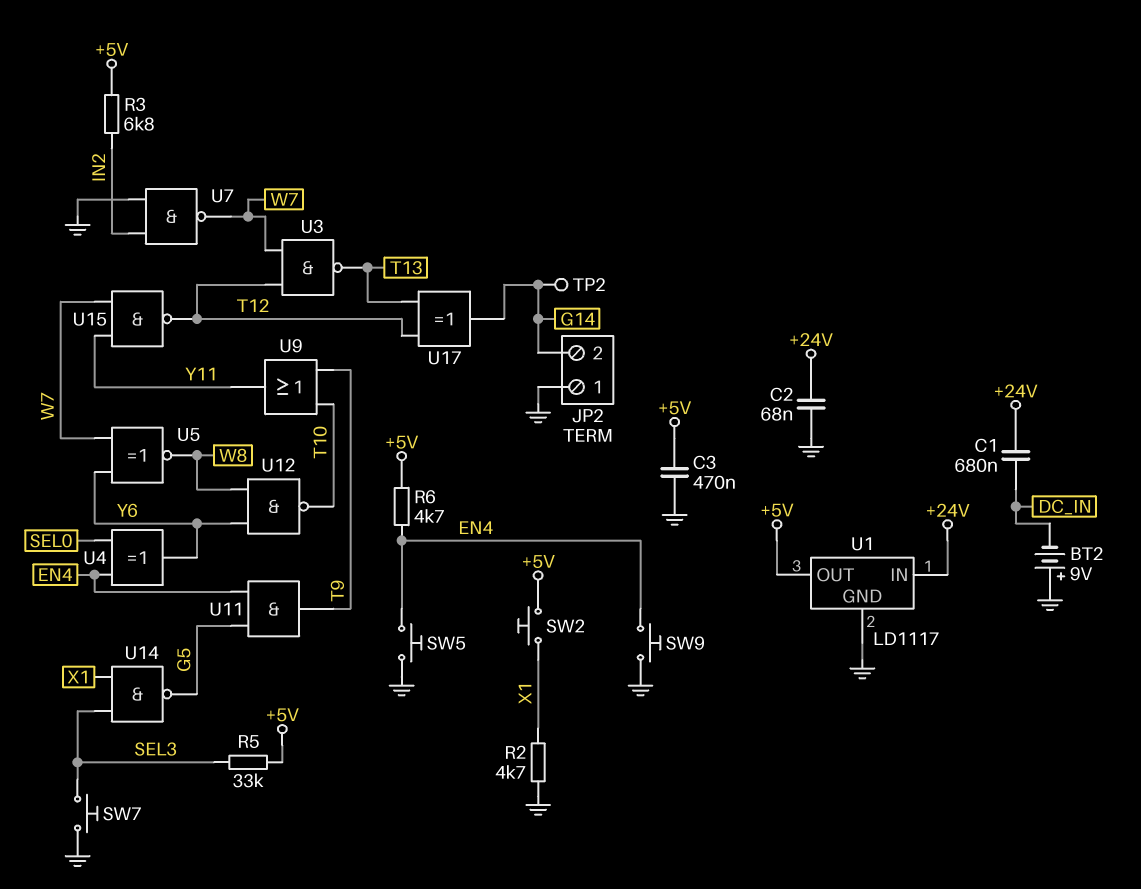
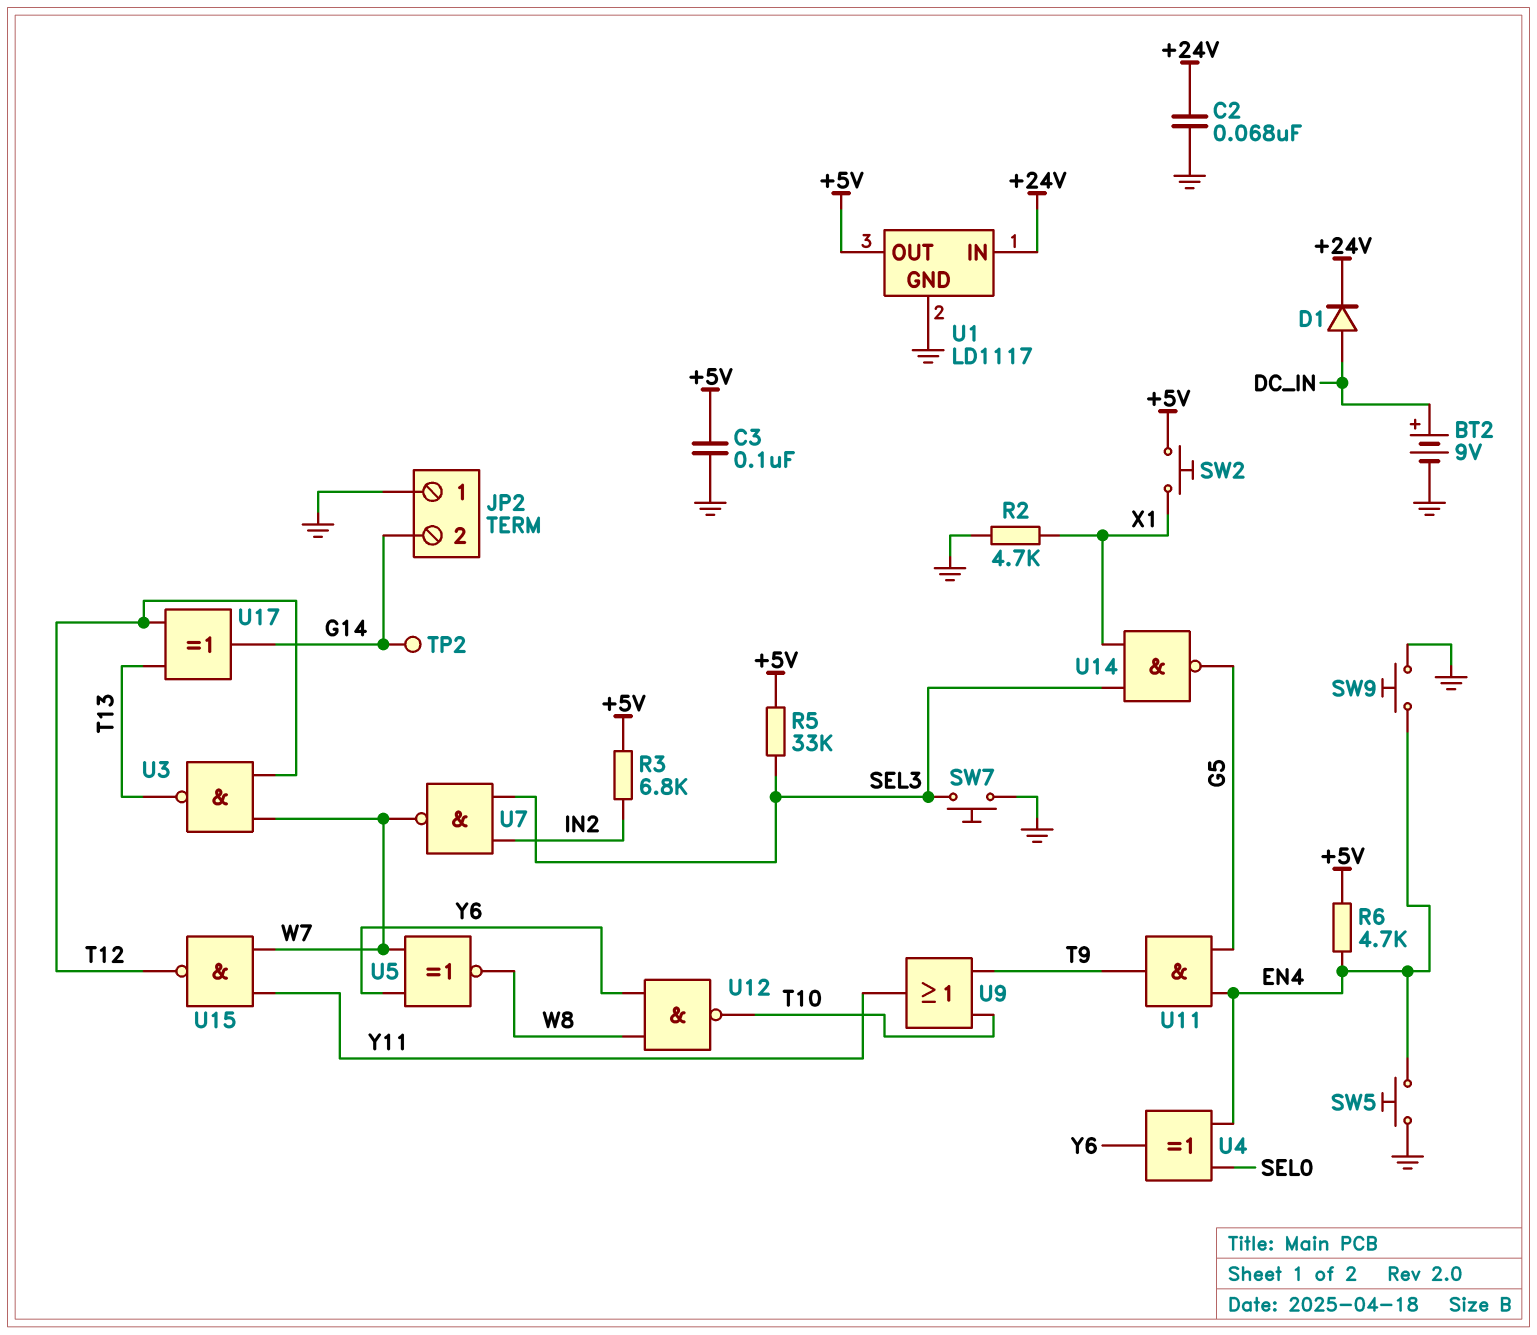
BT2: 9V (plus GND, minus DC_IN) -> 9V (plus DC_IN, minus GND)
C1: 680nF (+24V, DC_IN) -> none
C3: 470nF (+5V, GND) -> 100nF (+5V, GND)
D1: none -> diode (A DC_IN, K +24V)
U7: NAND (in GND, in IN2, out W7) -> NAND (in IN2, in SEL3, out W7)

